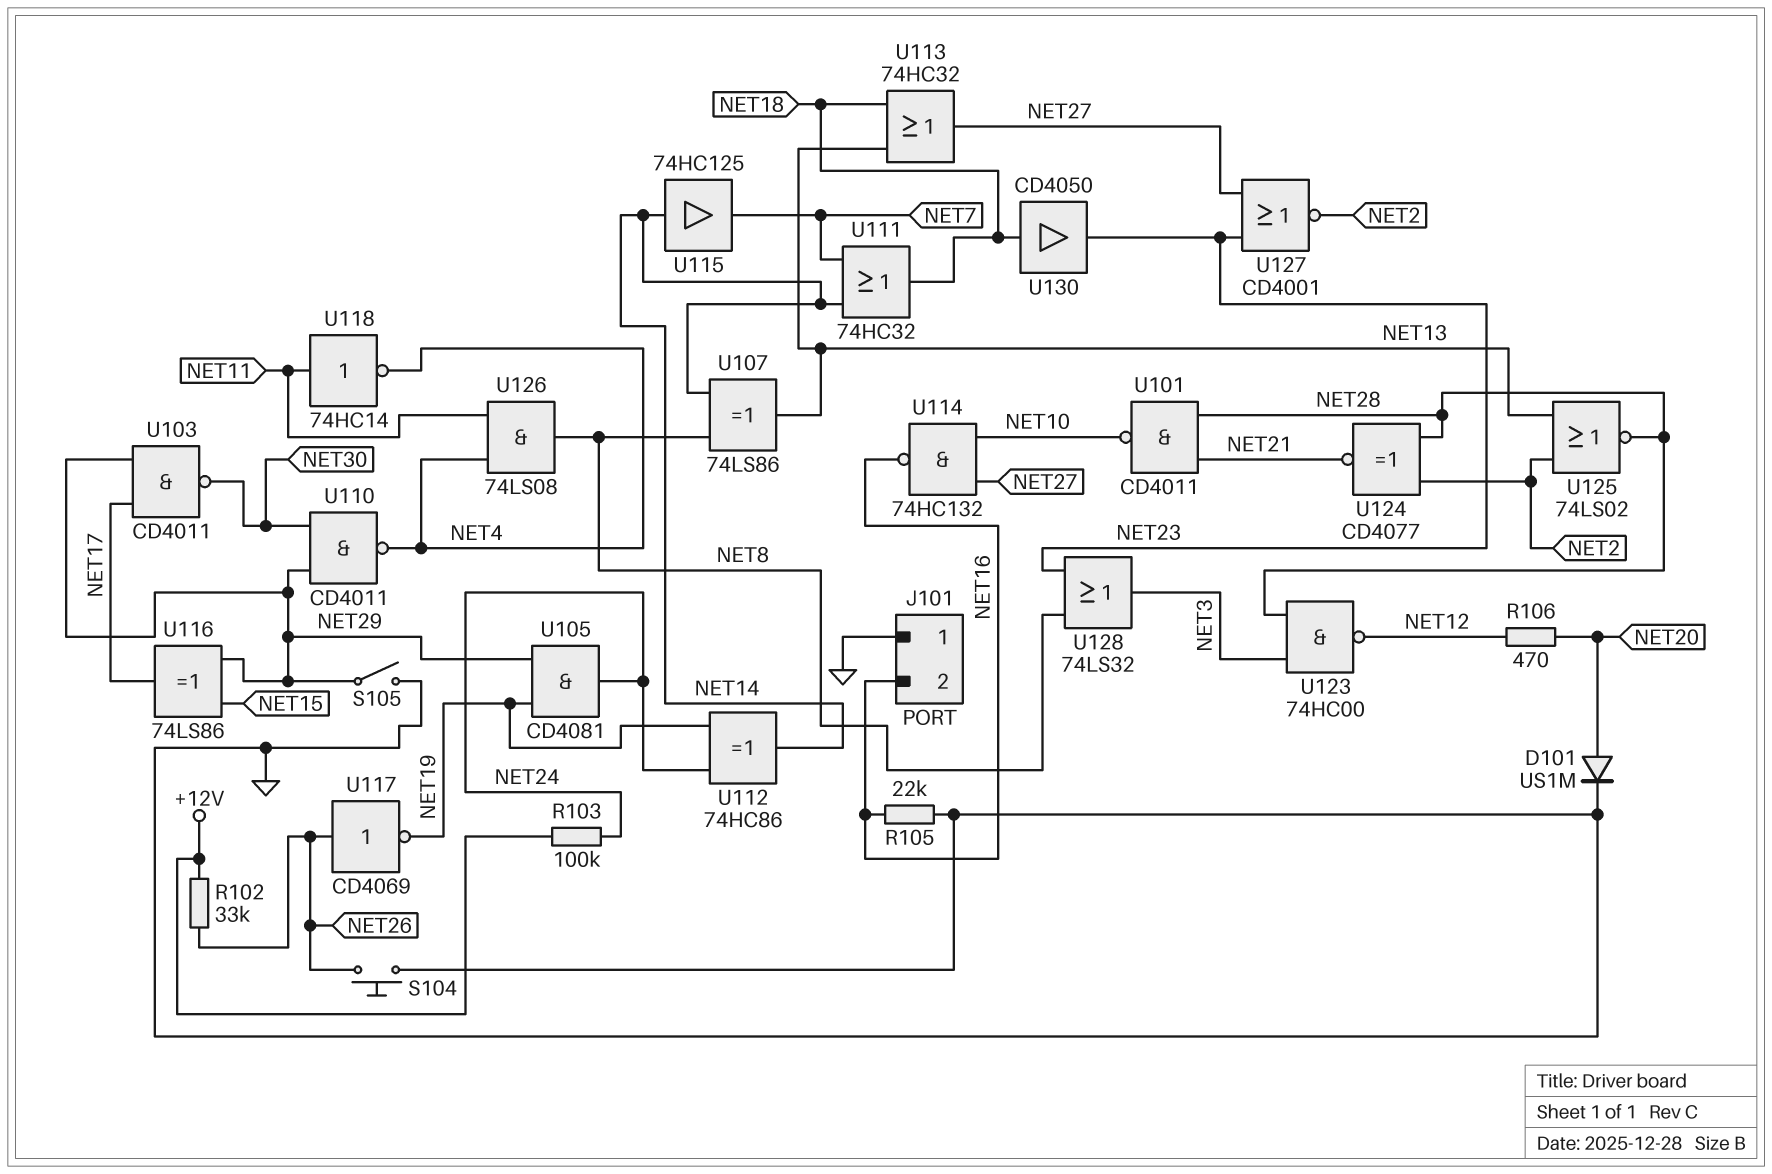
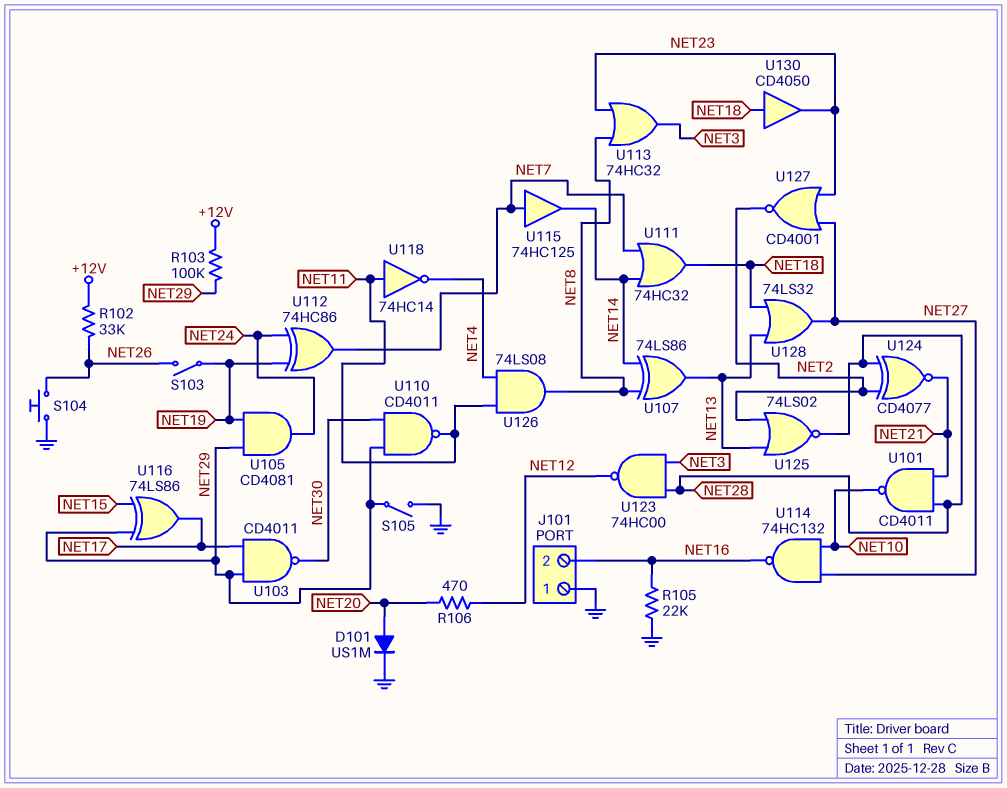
R103: 100k (+12V, NET24) -> 100k (+12V, NET29)
S103: none -> switch (NET19, NET26)
U110: NAND CD4011 (in NET29, in NET30, out NET4) -> NAND CD4011 (in NET29, in NET30, out NET11)
U112: XOR 74HC86 (in NET19, in NET24, out NET14) -> XOR 74HC86 (in NET19, in NET24, out NET7)
U113: OR 74HC32 (in NET13, in NET18, out NET27) -> OR 74HC32 (in NET8, in NET23, out NET3)
U115: buffer 74HC125 (in NET14, out NET7) -> buffer 74HC125 (in NET7, out NET14)
U117: NOT CD4069 (in NET26, out NET19) -> none
U128: OR 74LS32 (in NET8, in NET23, out NET3) -> OR 74LS32 (in NET13, in NET18, out NET27)

